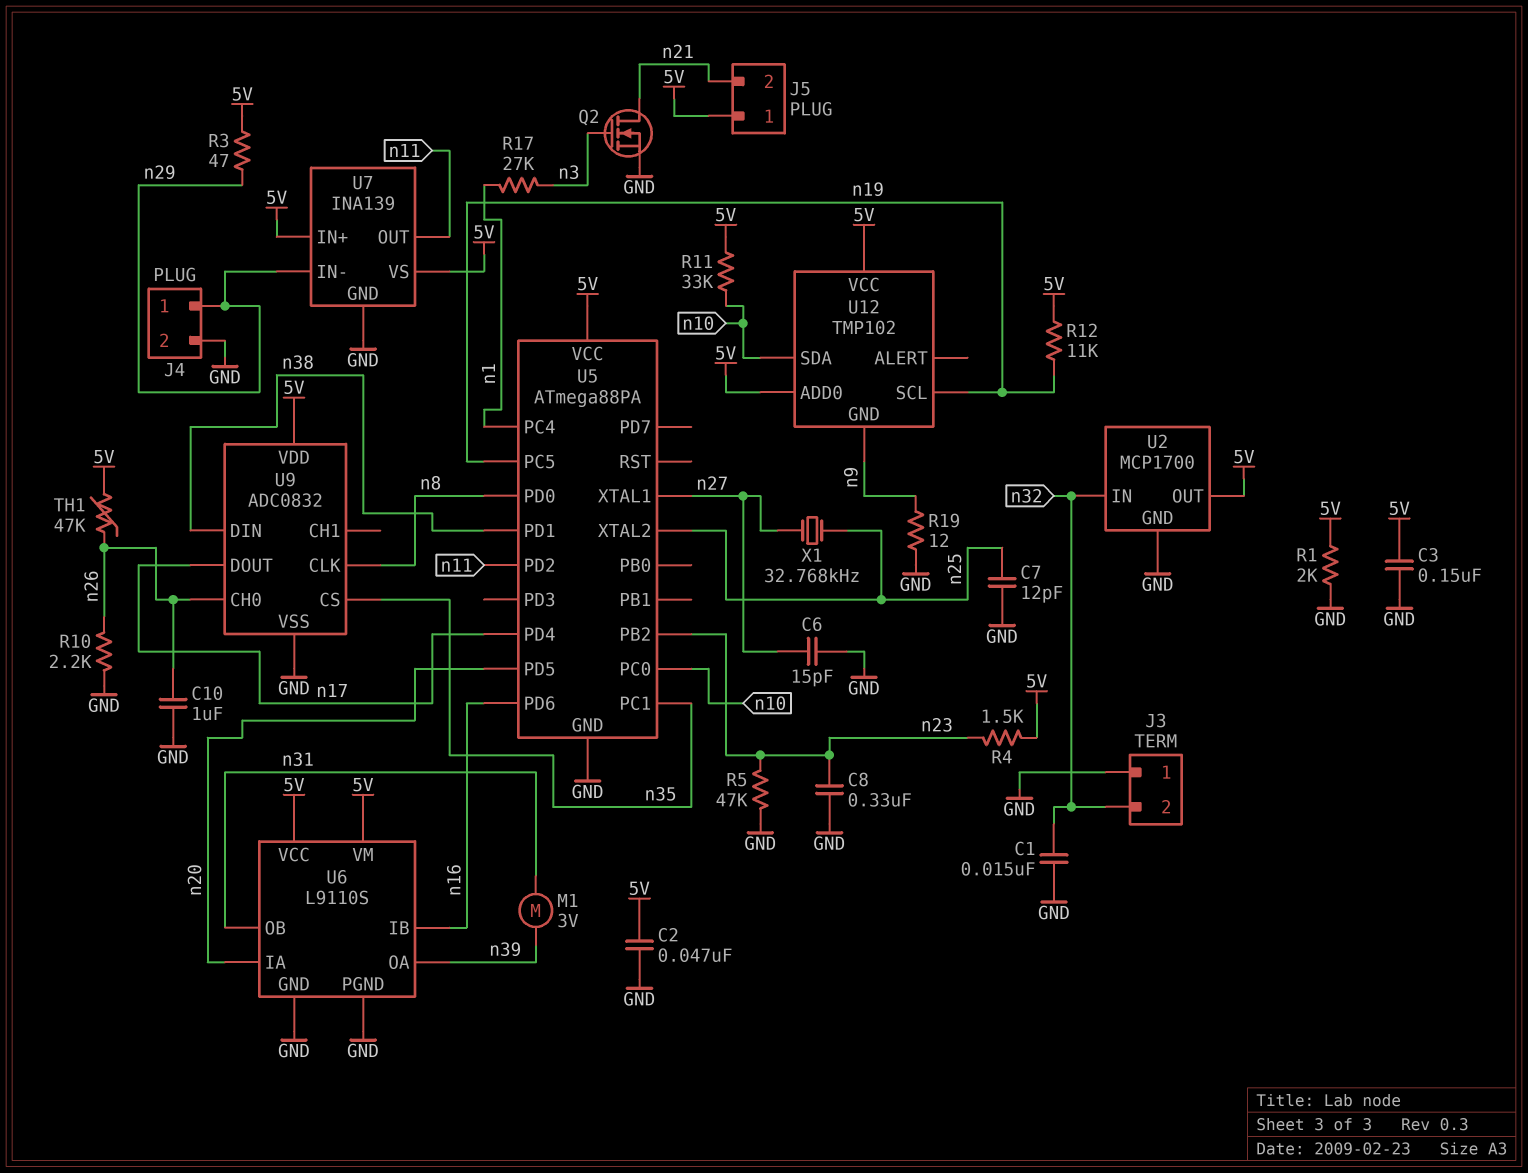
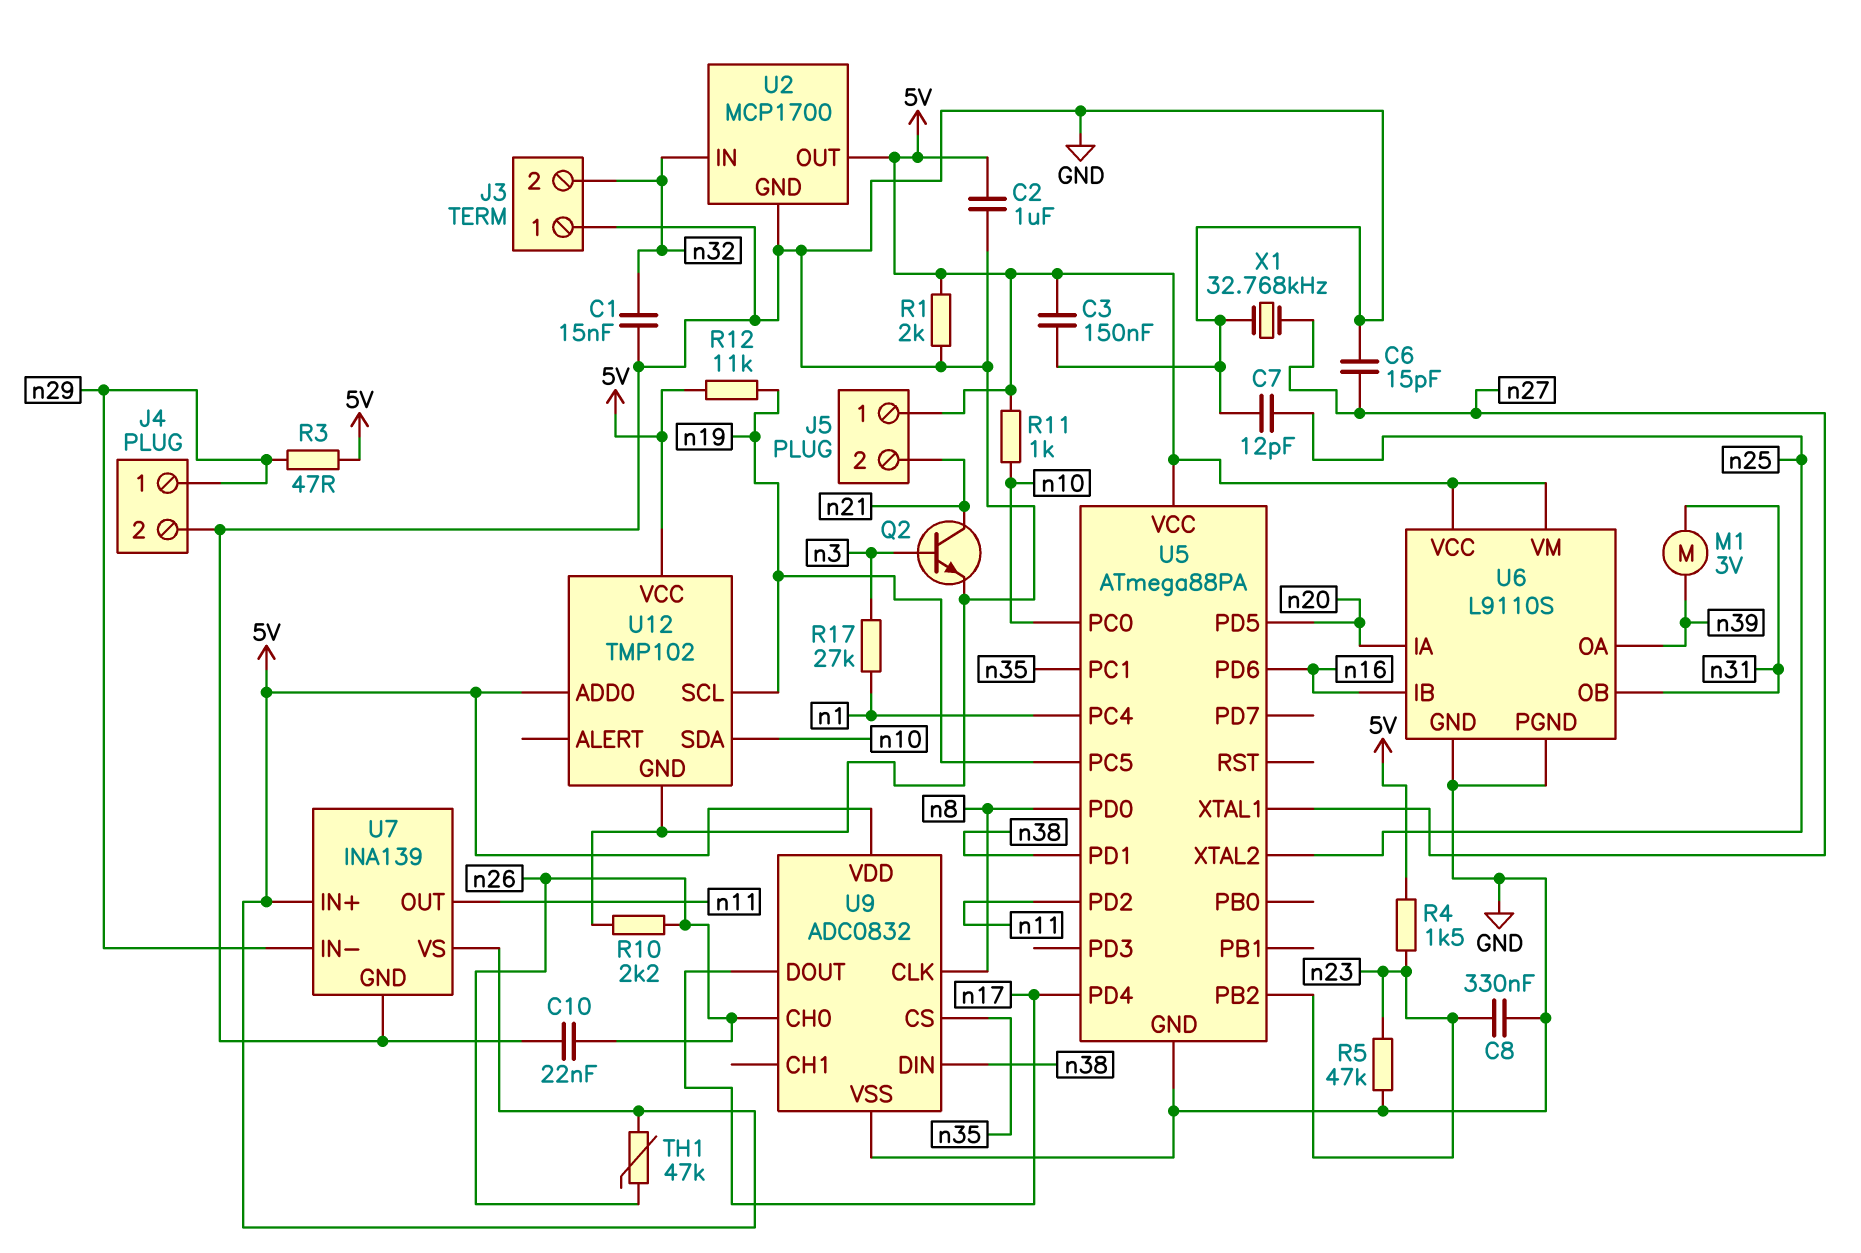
C2: 47nF (5V, GND) -> 1uF (5V, GND)
C10: 1uF (GND, n26) -> 22nF (GND, n26)
Q2: NMOS (G n3, D n21, S GND) -> NPN (B n3, C n21, E GND)
R11: 33k (5V, n10) -> 1k (5V, n10)
R19: 12 (GND, n9) -> none
U12 pin GND: n9 -> GND
X1: 32.768kHz (n25, n27) -> 32.768kHz (GND, n27)

